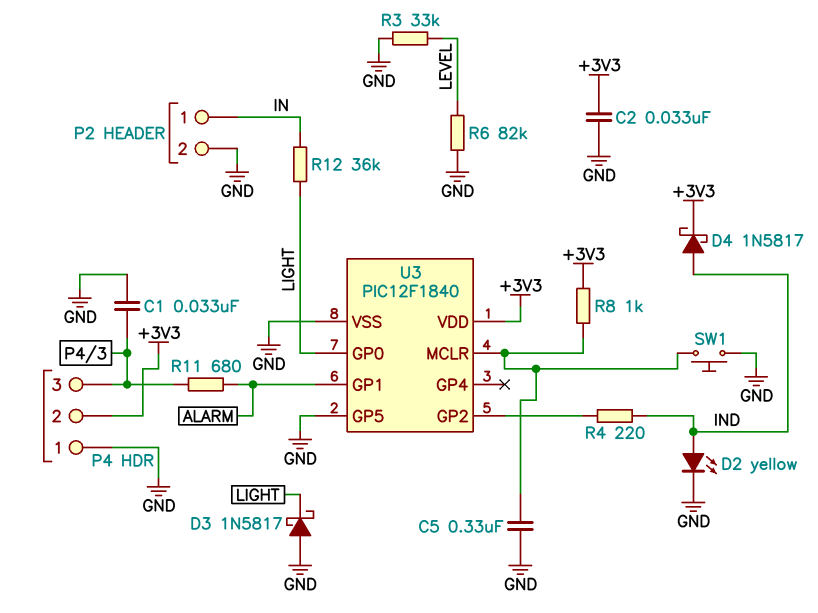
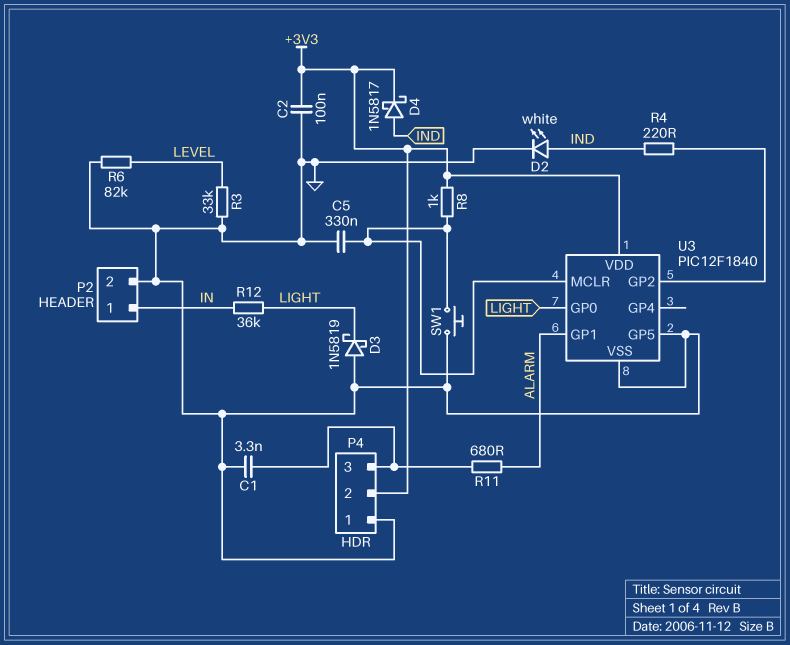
C1: 33nF (GND, P4/3) -> 3.3nF (GND, P4/3)
C2: 33nF (+3V3, GND) -> 100nF (+3V3, GND)
D2: LED yellow (A IND, K GND) -> LED white (A IND, K GND)
D3: schottky 1N5817 (A GND, K LIGHT) -> schottky 1N5819 (A GND, K LIGHT)

